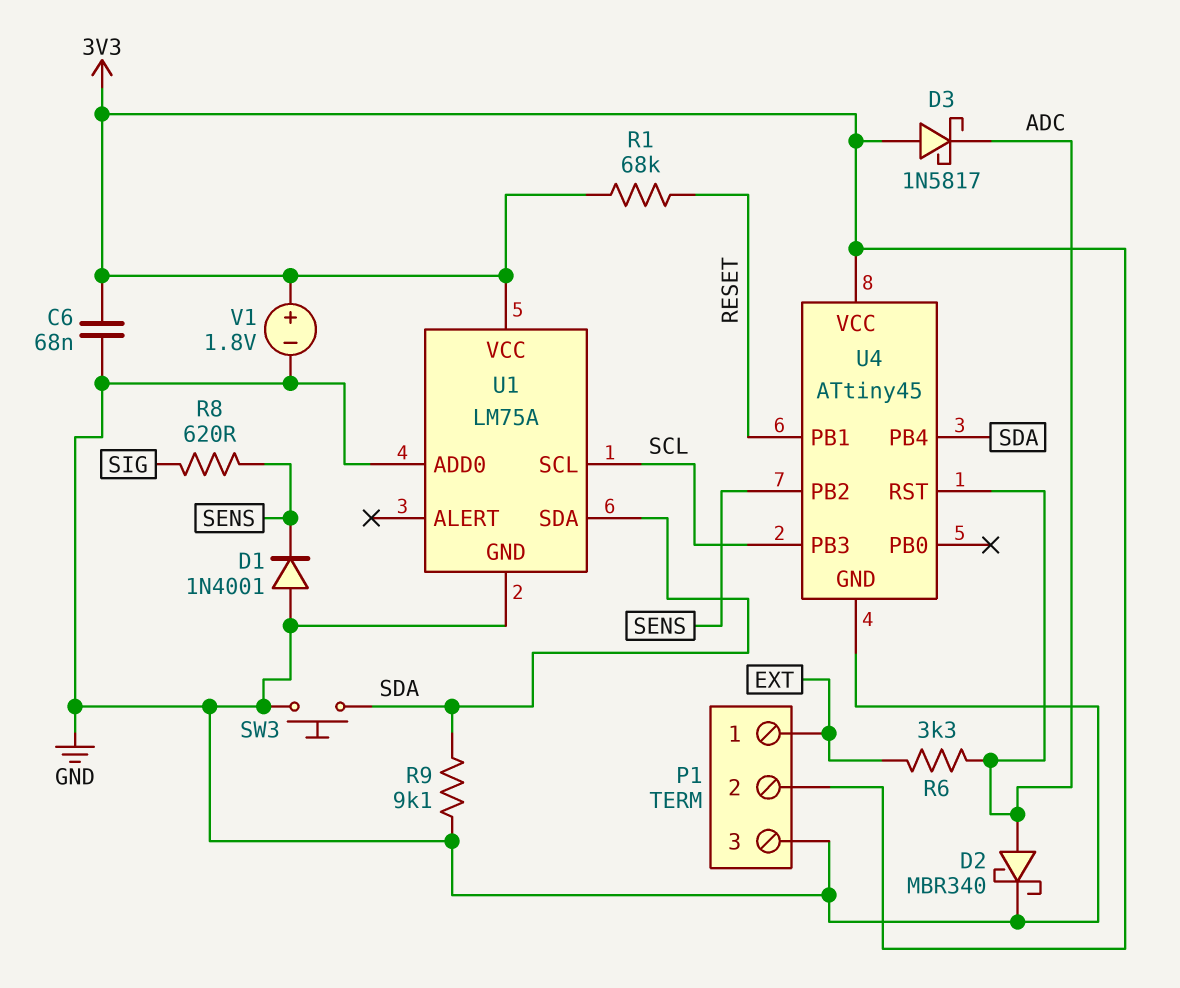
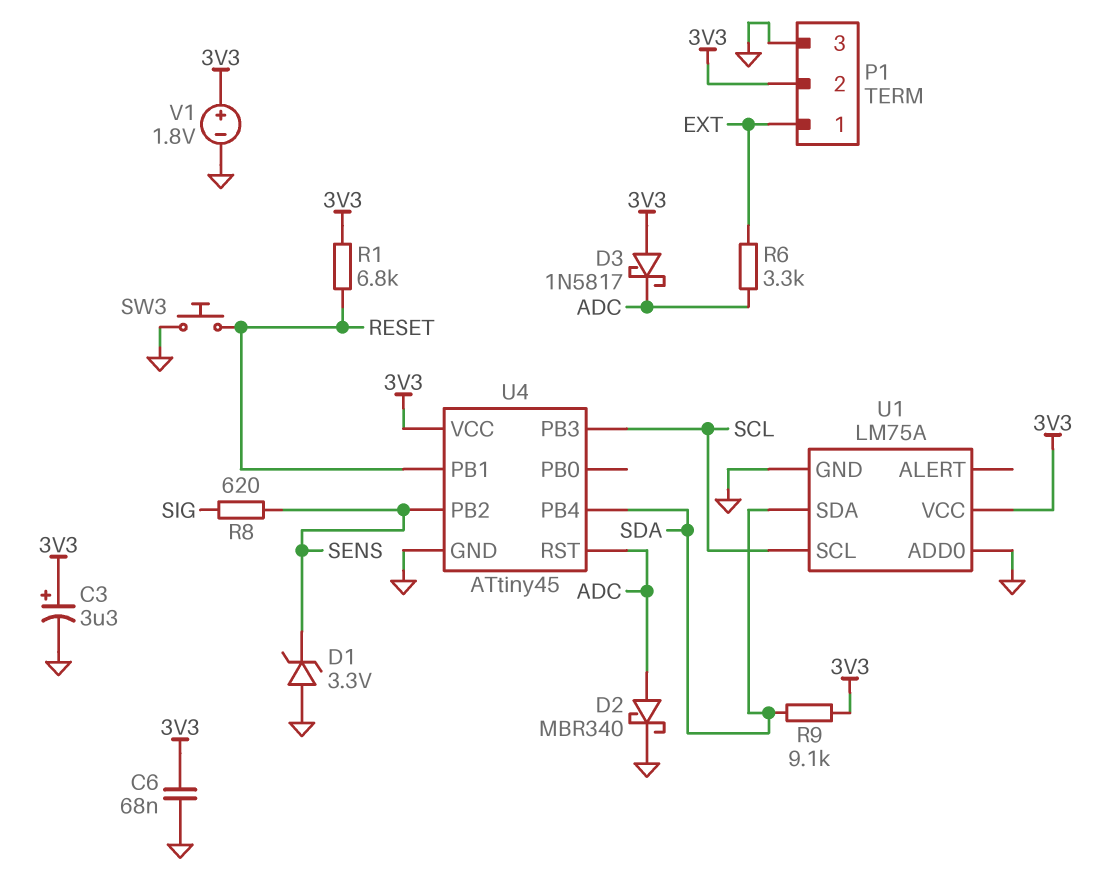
C3: none -> 3.3uF (plus 3V3, minus GND)
D1: diode 1N4001 (A GND, K SENS) -> zener 3.3V (A GND, K SENS)
R1: 68k (3V3, RESET) -> 6.8k (3V3, RESET)
R9: 9.1k (GND, SDA) -> 9.1k (3V3, SDA)
SW3: button (GND, SDA) -> button (GND, RESET)

